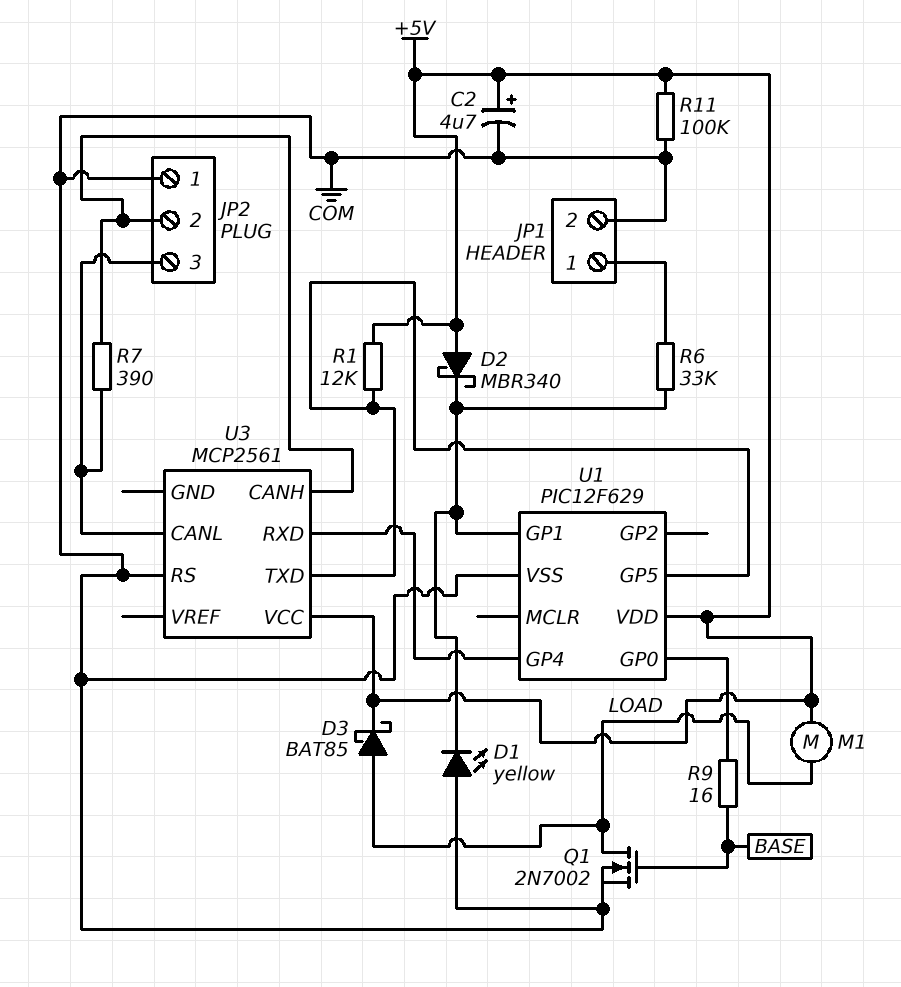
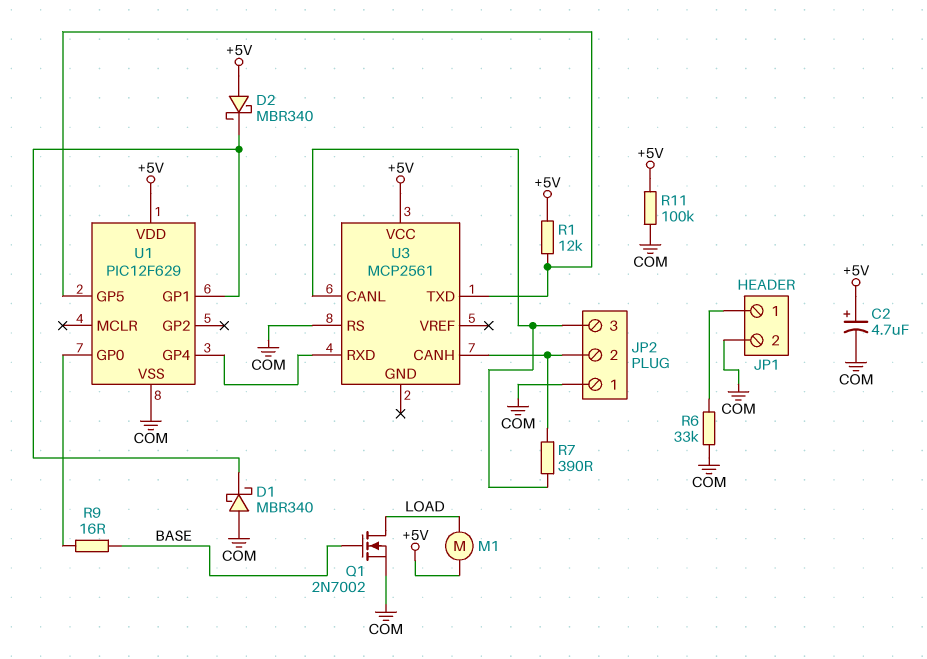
D1: LED yellow (A COM, K U1/GP1) -> schottky MBR340 (A COM, K U1/GP1)
D3: schottky BAT85 (A LOAD, K +5V) -> none
R6: 33k (JP1/1, U1/GP1) -> 33k (COM, JP1/1)

